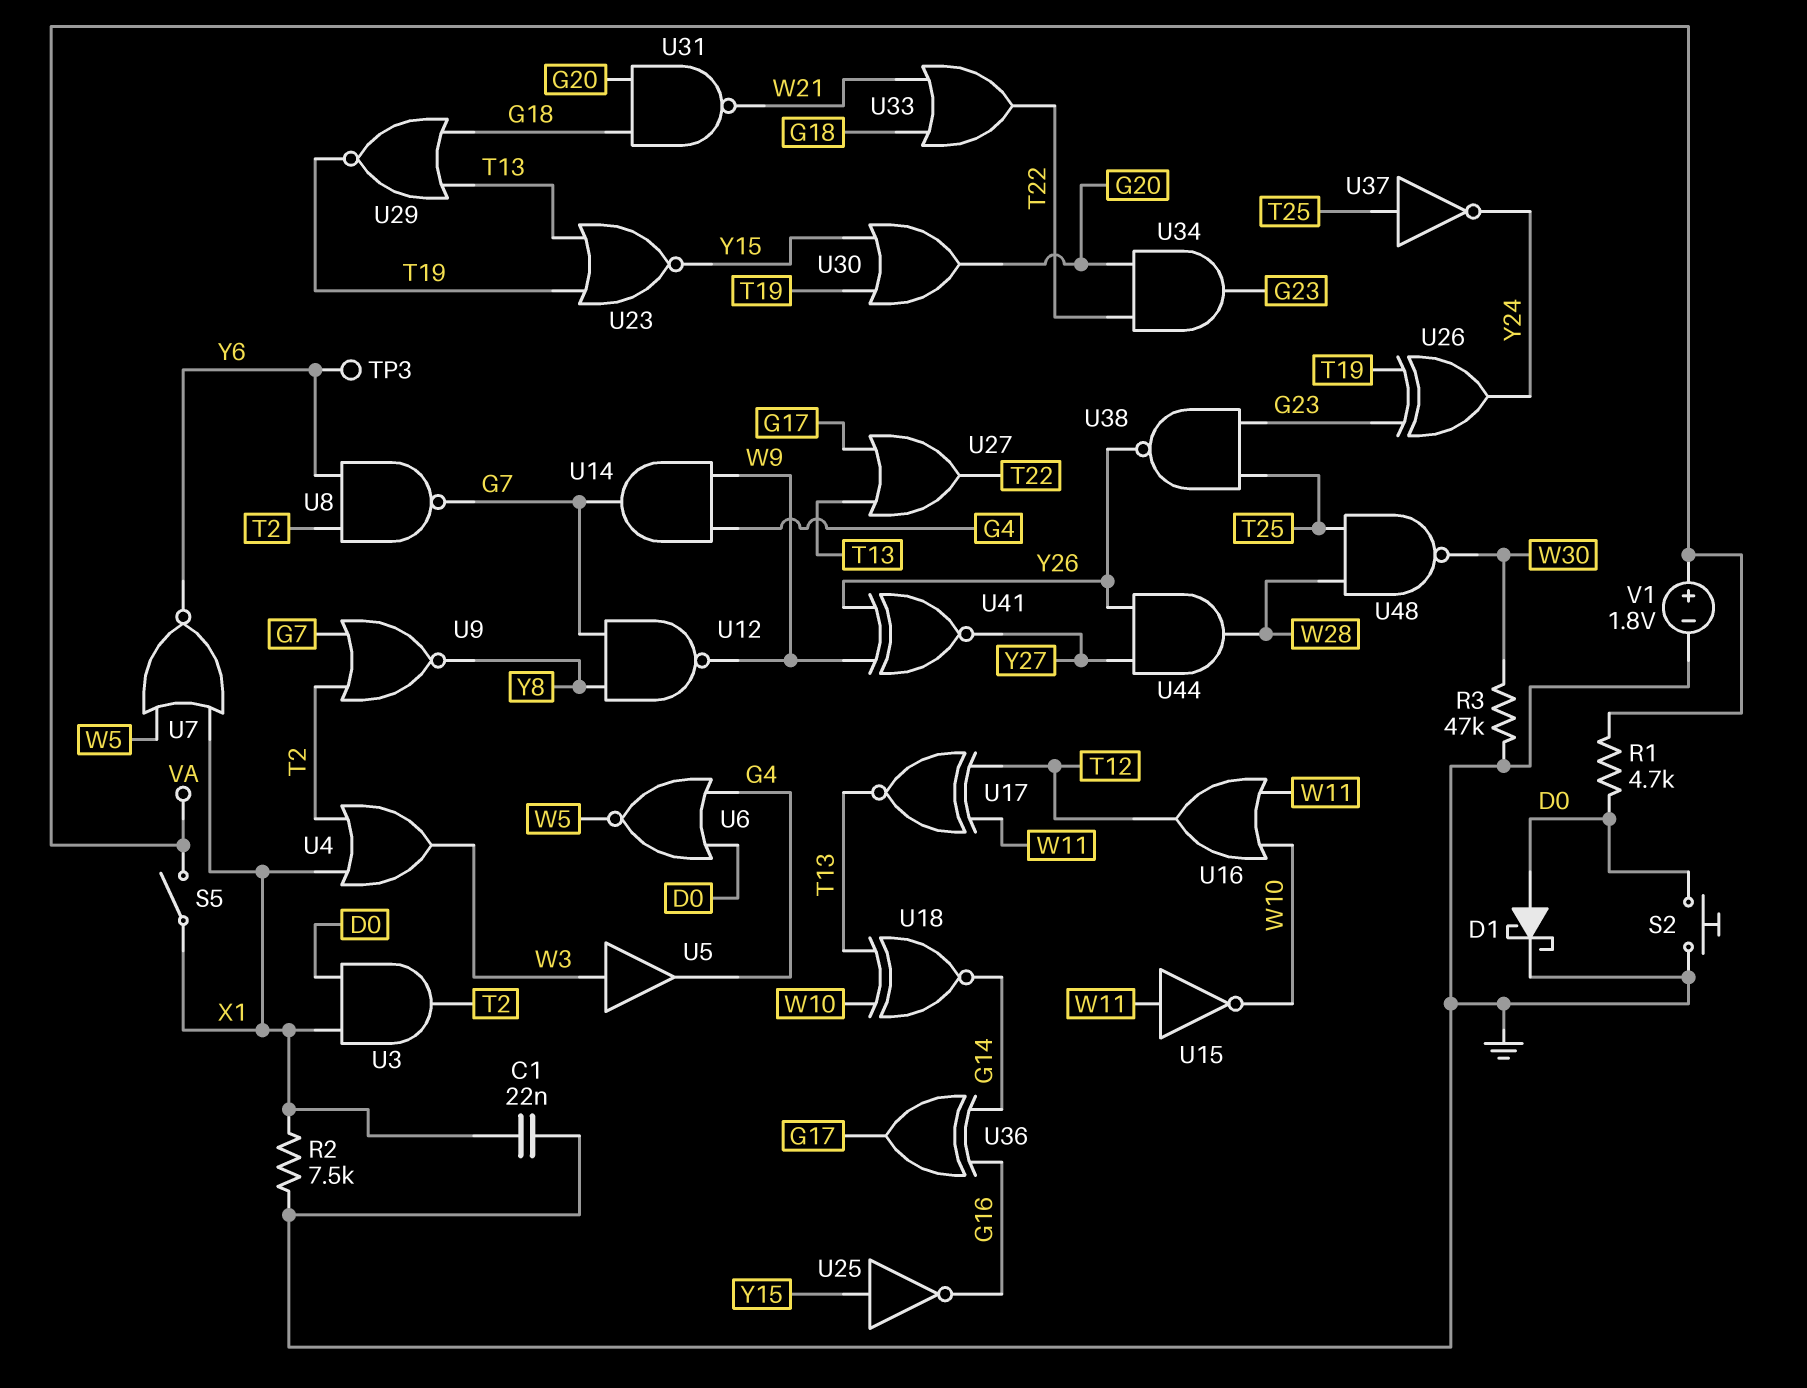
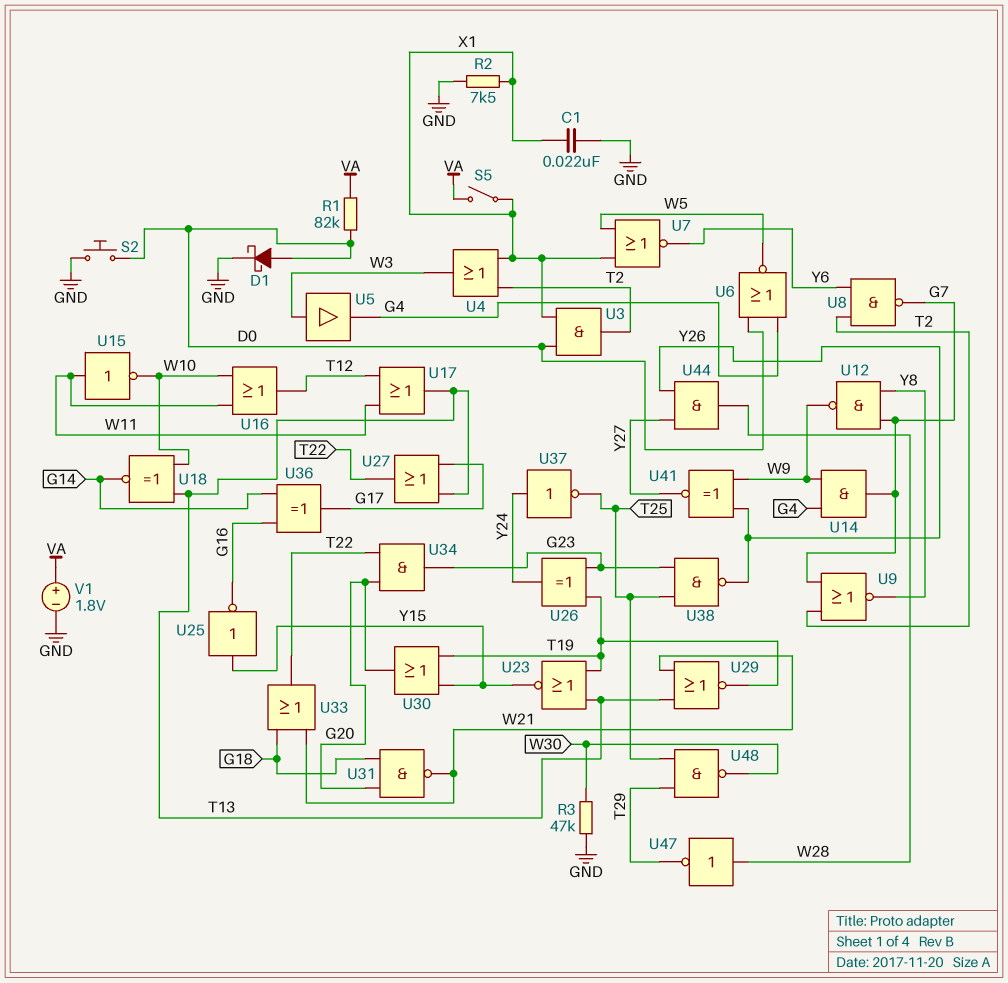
R1: 4.7k (D0, VA) -> 82k (D0, VA)
TP3: test point (Y6) -> none
U17: XNOR (in T12, in W11, out T13) -> OR (in T12, in W11, out T13)
U29: NOR (in G18, in T13, out T19) -> NOR (in T13, in W21, out T19)
U37: NOT (in T25, out Y24) -> NOT (in Y24, out T25)
U47: none -> NOT (in W28, out T29)
U48: NAND (in T25, in W28, out W30) -> NAND (in T25, in T29, out W30)

